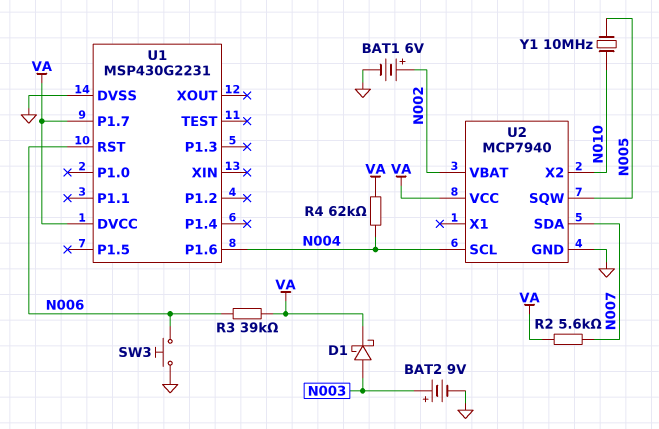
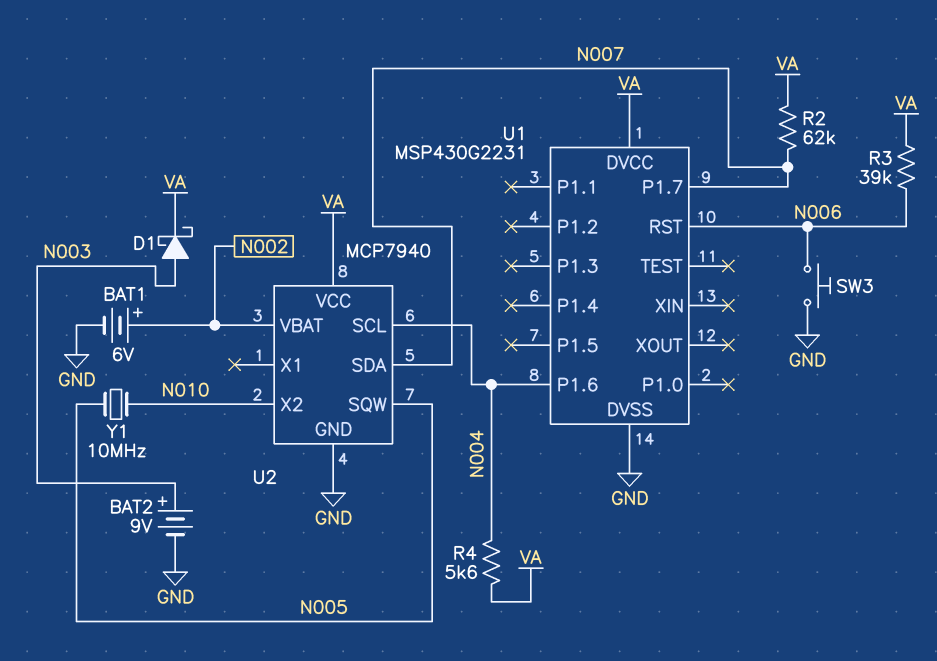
R2: 5.6k (N007, VA) -> 62k (N007, VA)
R4: 62k (N004, VA) -> 5.6k (N004, VA)
U1 pin P1.7: VA -> N007

